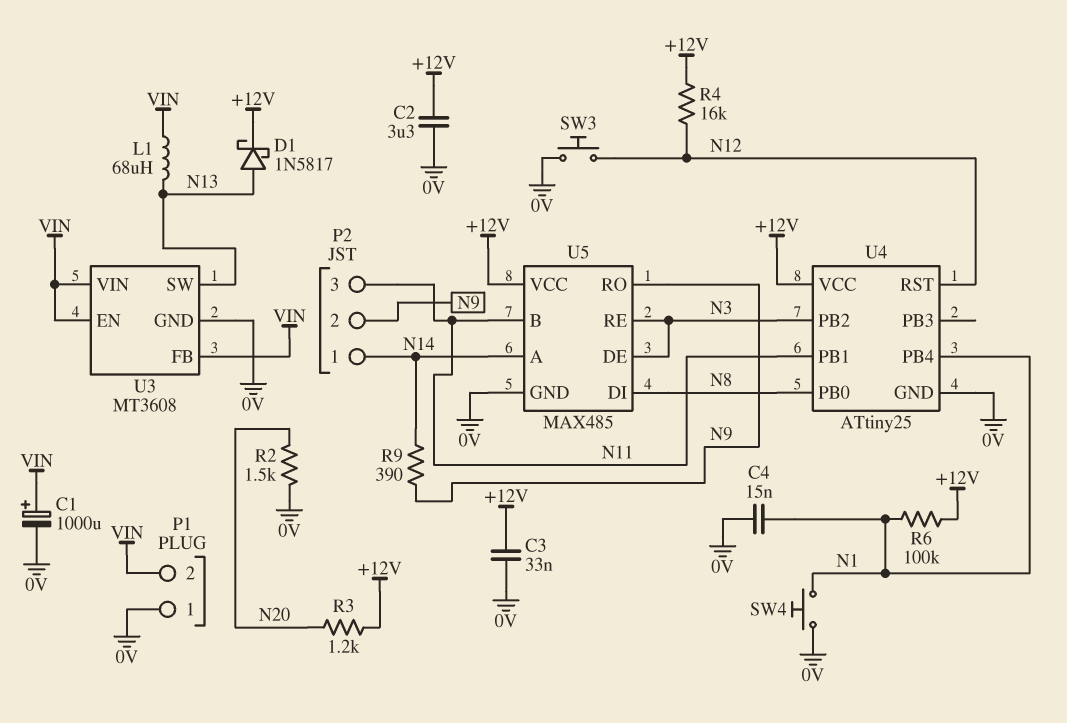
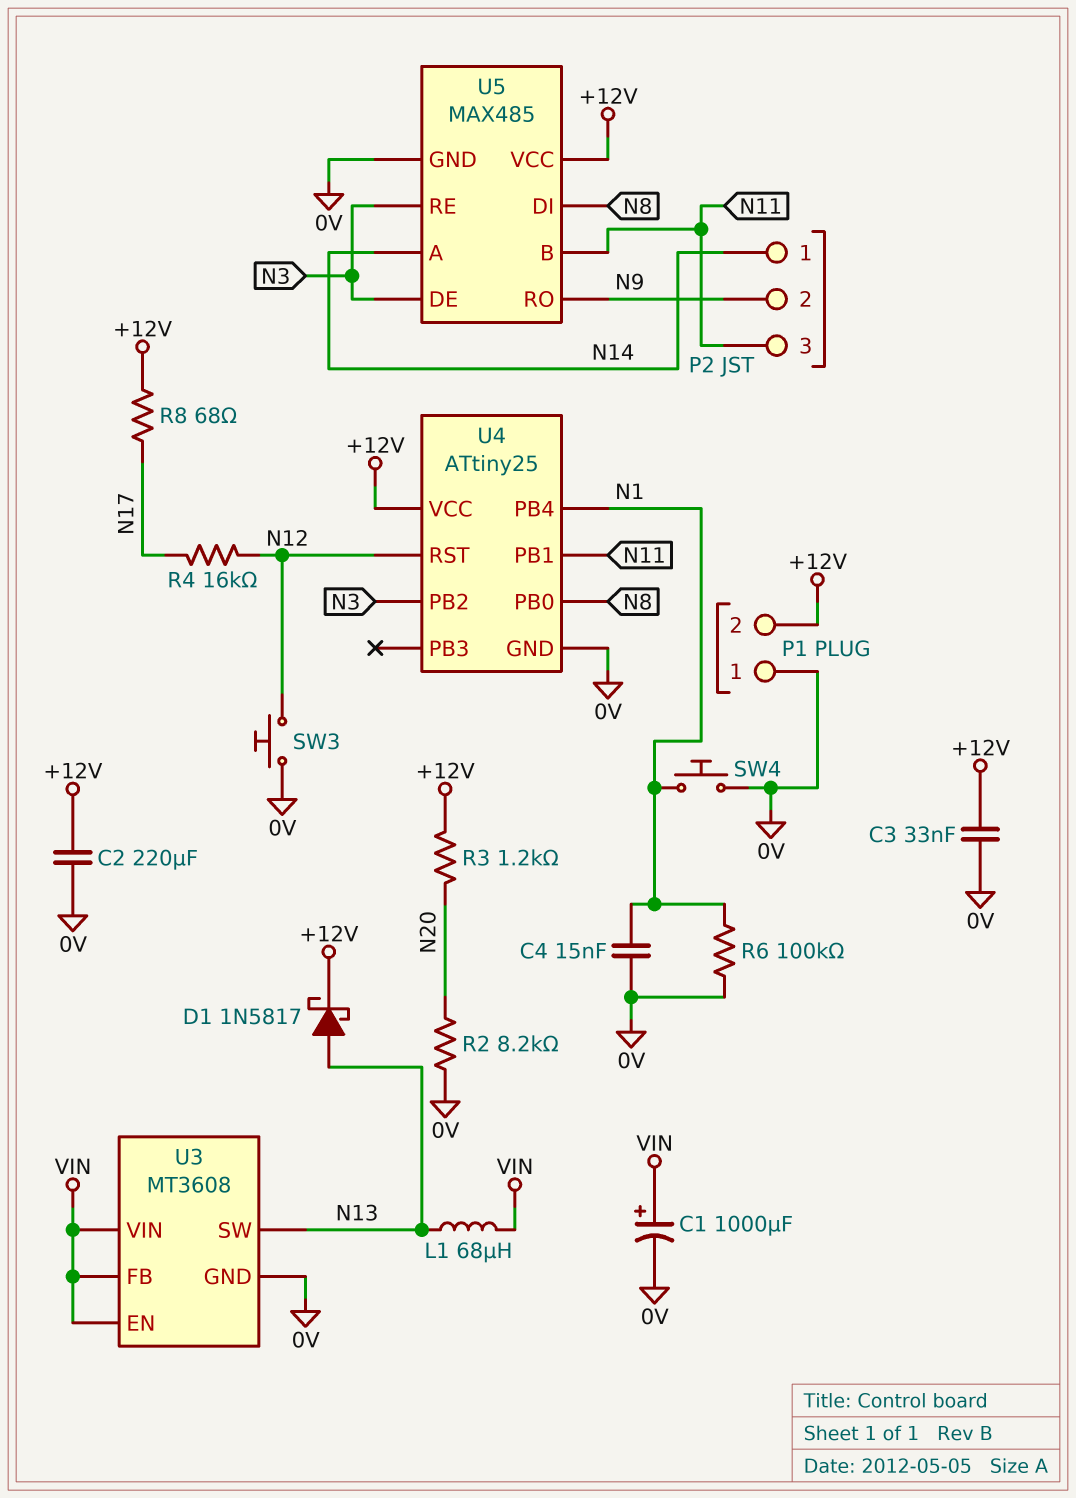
C2: 3.3uF (+12V, 0V) -> 220uF (+12V, 0V)
P1 pin 2: VIN -> +12V
R2: 1.5k (0V, N20) -> 8.2k (0V, N20)
R4: 16k (+12V, N12) -> 16k (N12, N17)
R6: 100k (+12V, N1) -> 100k (0V, N1)
R8: none -> 68 (+12V, N17)
R9: 390 (N9, N14) -> none

